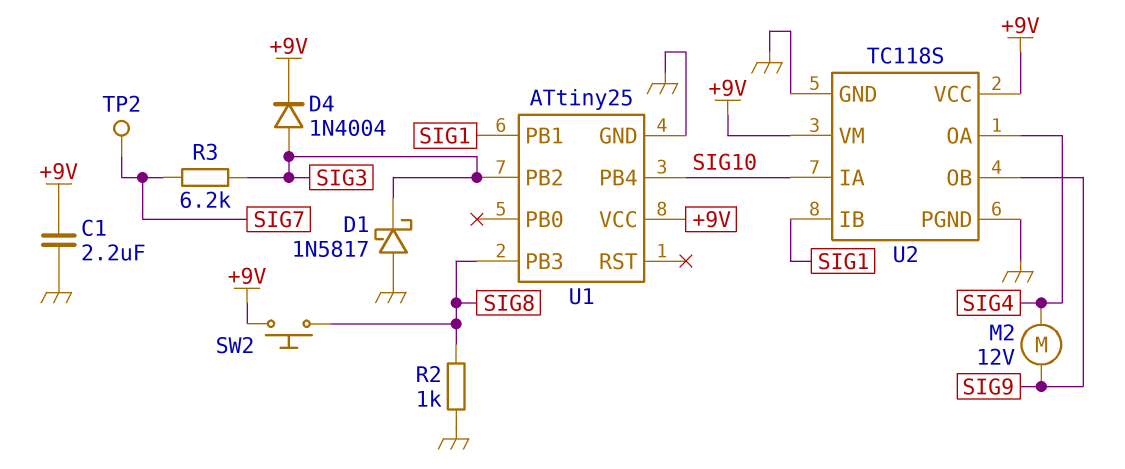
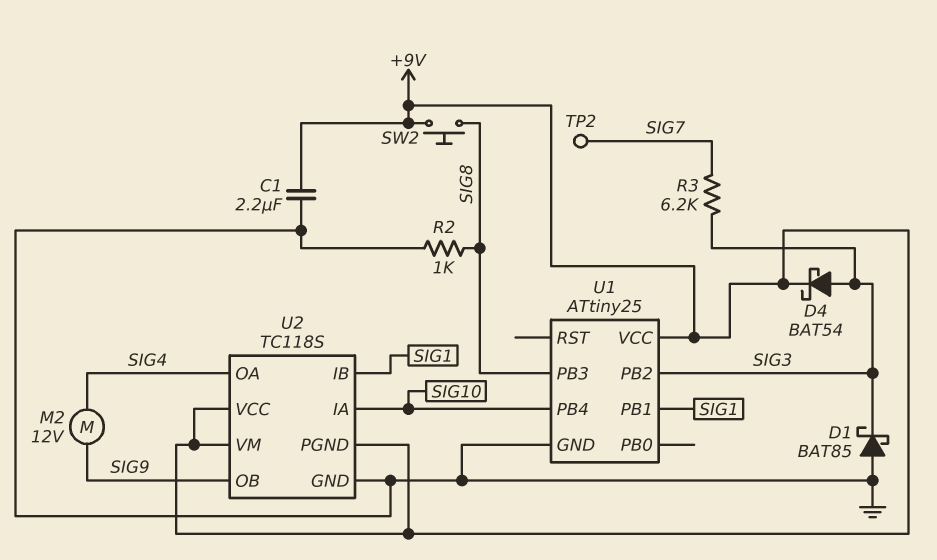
D1: schottky 1N5817 (A GND, K SIG3) -> schottky BAT85 (A GND, K SIG3)
D4: diode 1N4004 (A SIG3, K +9V) -> schottky BAT54 (A SIG3, K +9V)
U2 pin PGND: GND -> +9V

